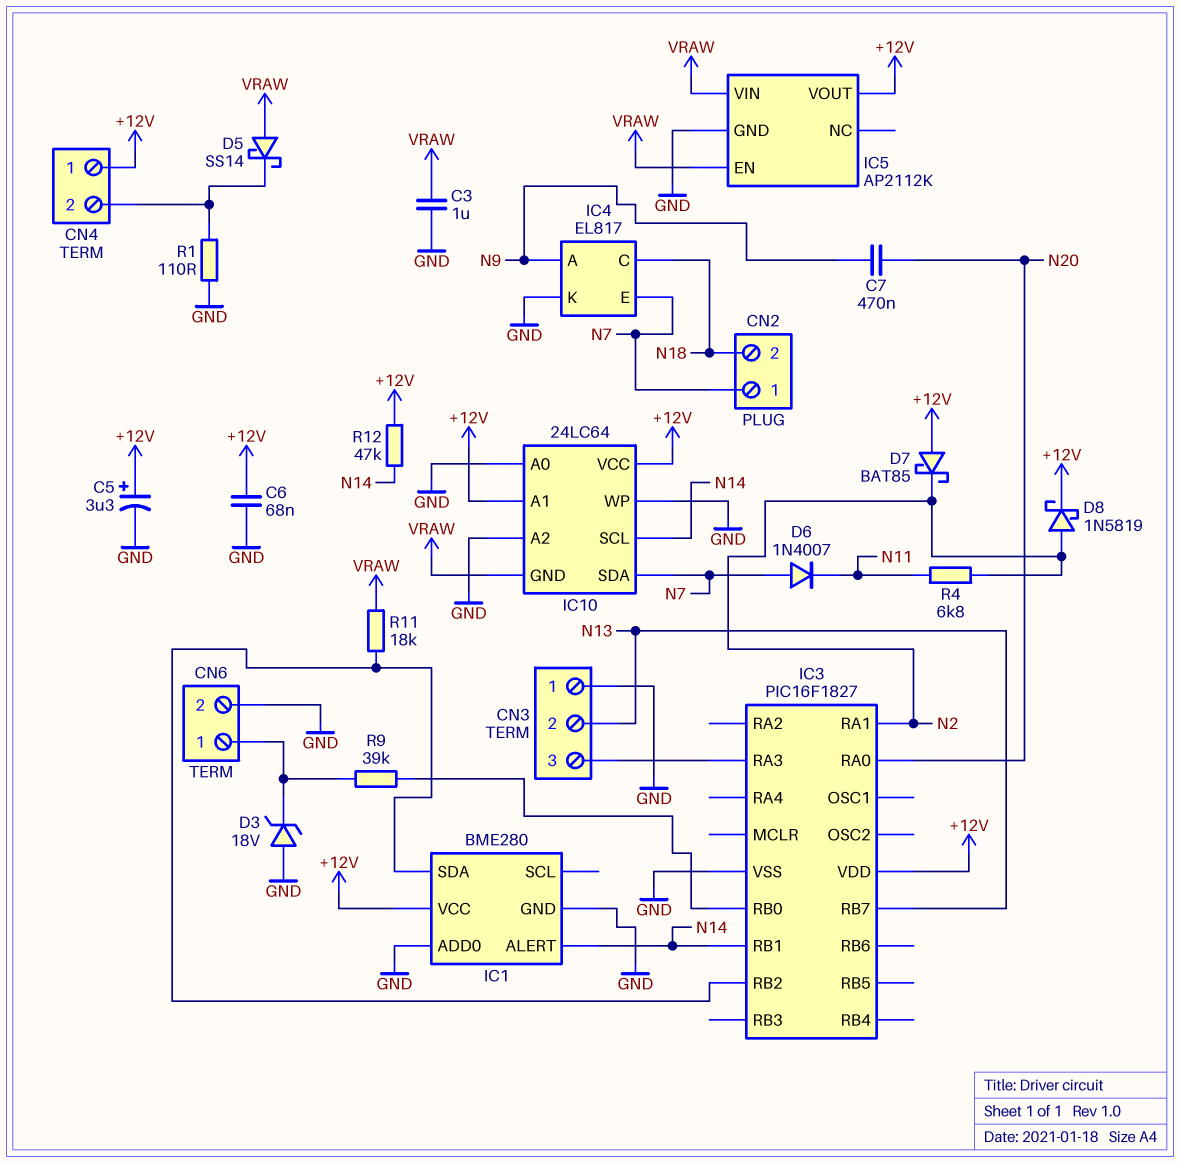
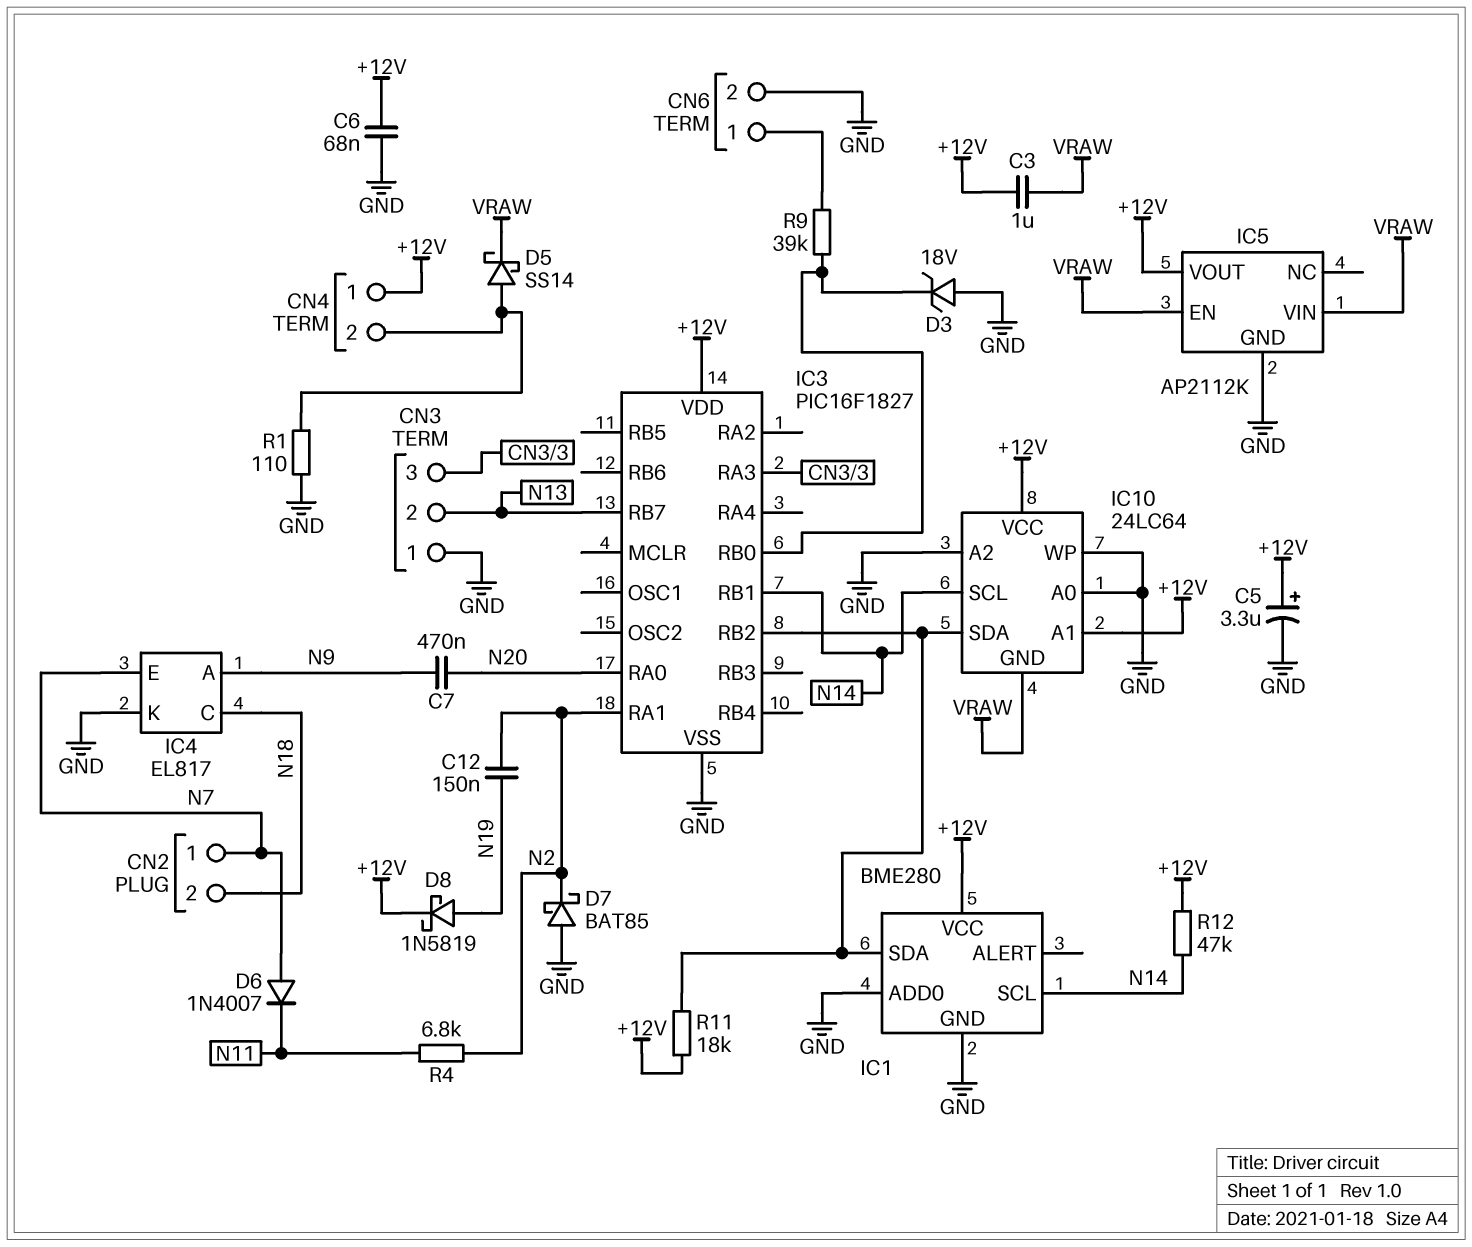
C3: 1uF (GND, VRAW) -> 1uF (+12V, VRAW)
C12: none -> 150nF (N2, N19)
D3: zener 18V (A GND, K CN6/1) -> zener 18V (A GND, K IC3/RB0)
D5: schottky SS14 (A VRAW, K CN4/2) -> schottky SS14 (A CN4/2, K VRAW)
D7: schottky BAT85 (A +12V, K N2) -> schottky BAT85 (A GND, K N2)
D8: schottky 1N5819 (A N2, K +12V) -> schottky 1N5819 (A N19, K +12V)
IC1 pin ALERT: N14 -> none
IC1 pin SCL: none -> N14
IC10 pin SDA: N7 -> IC1/SDA
R11: 18k (IC1/SDA, VRAW) -> 18k (+12V, IC1/SDA)

